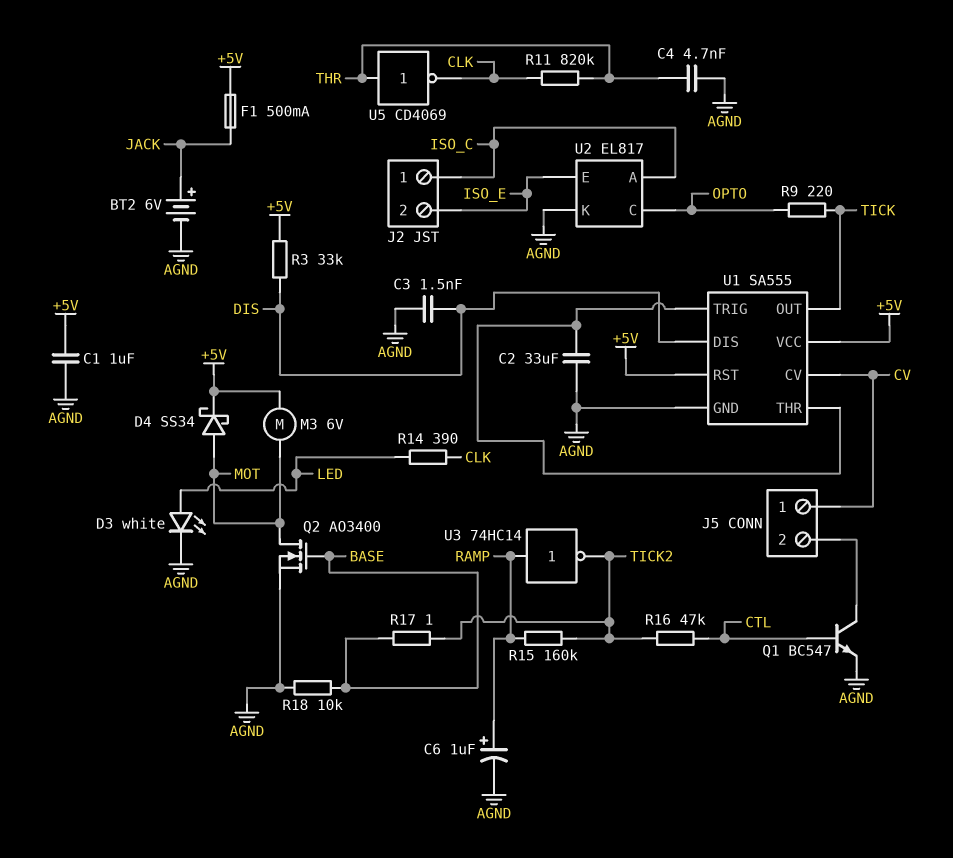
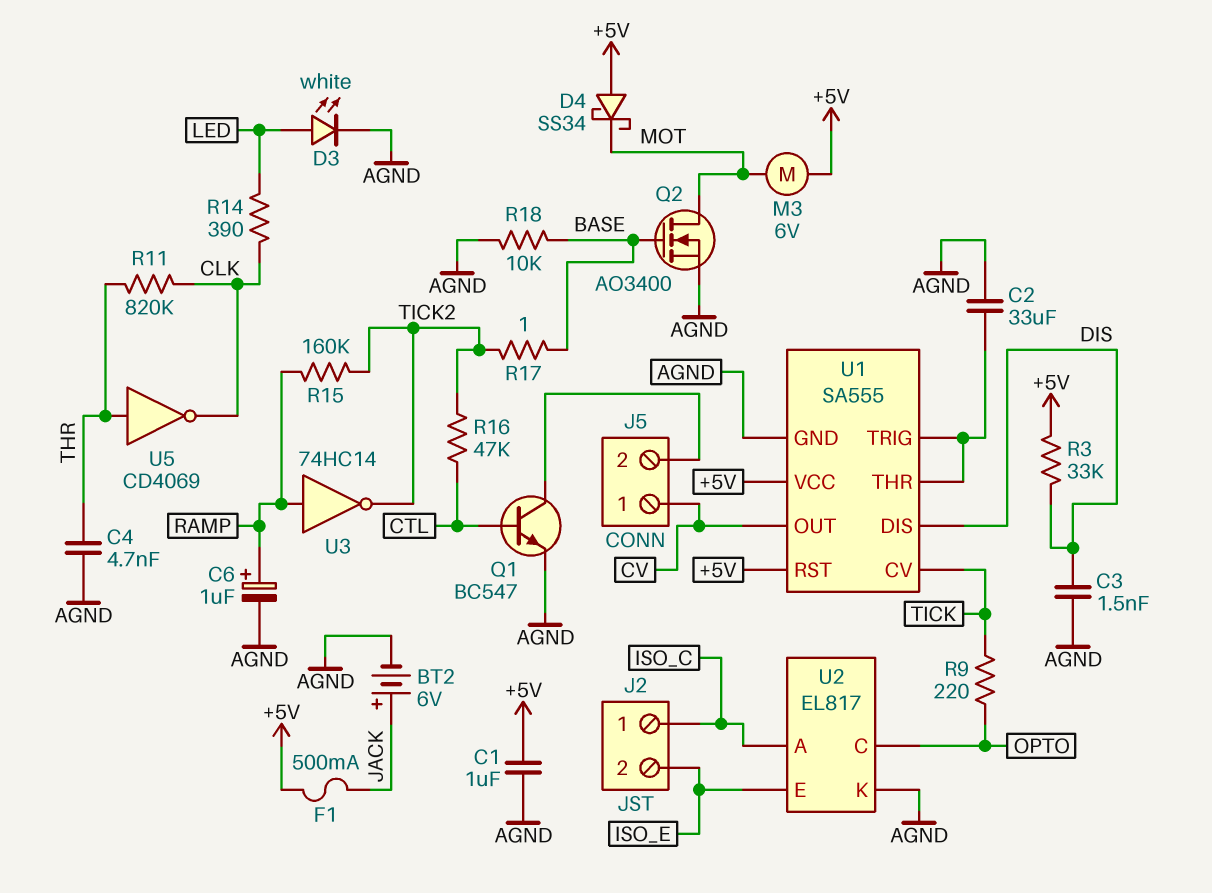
D4: schottky SS34 (A MOT, K +5V) -> schottky SS34 (A +5V, K MOT)
U1 pin CV: CV -> TICK
U1 pin OUT: TICK -> CV

